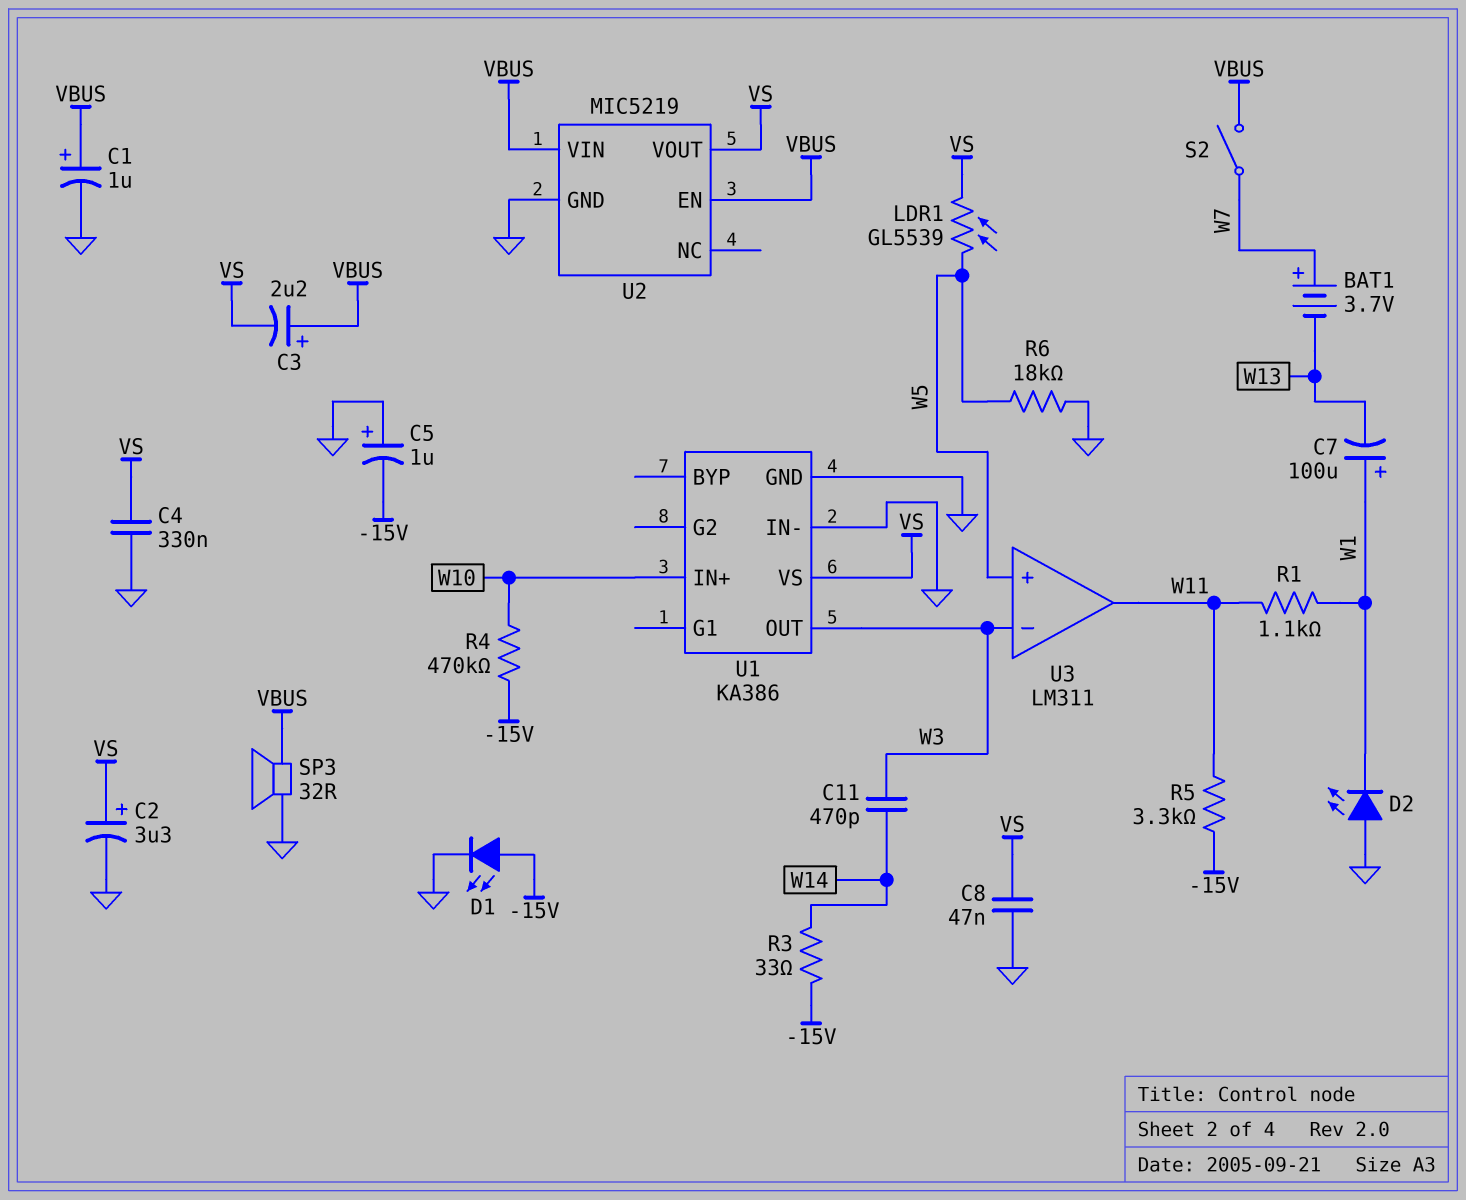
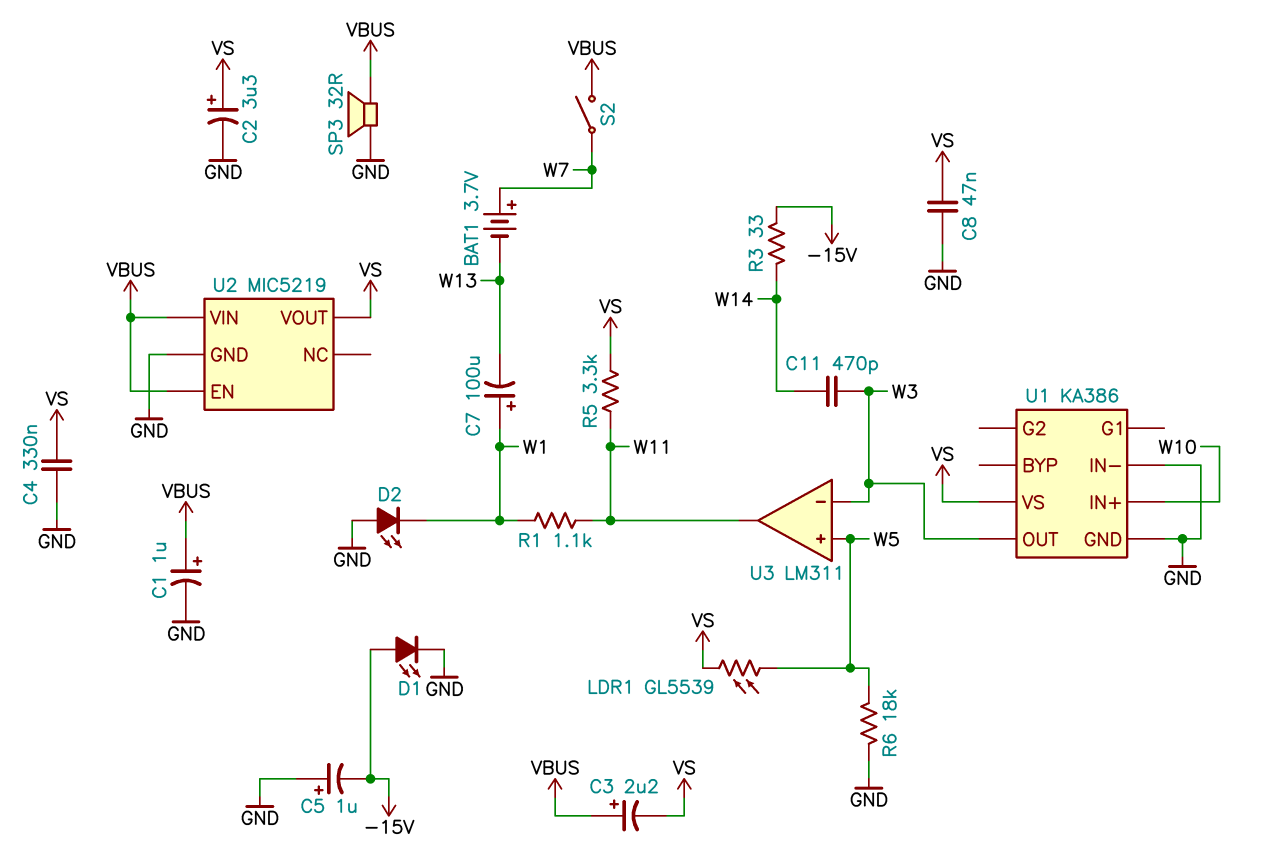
R4: 470k (-15V, W10) -> none
R5: 3.3k (-15V, W11) -> 3.3k (VS, W11)

